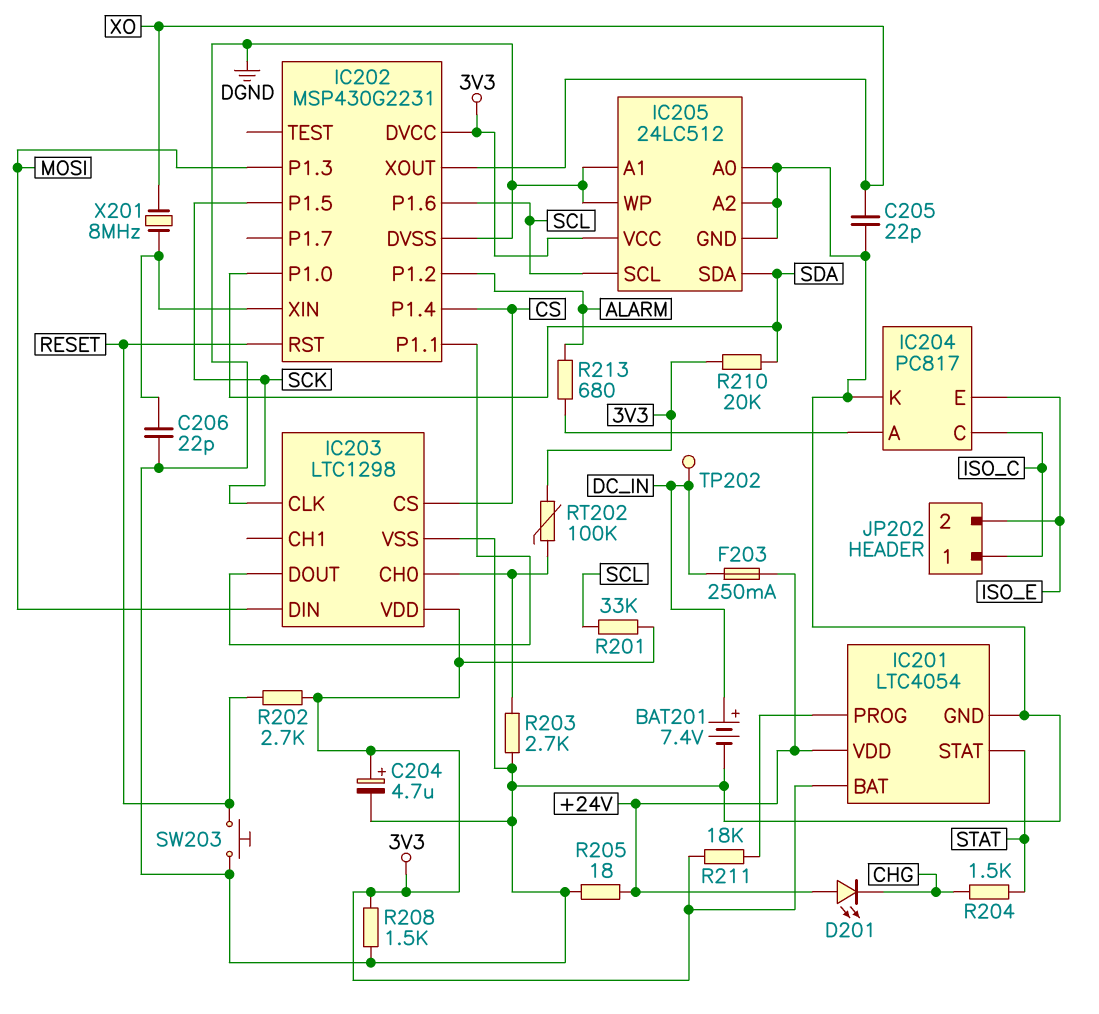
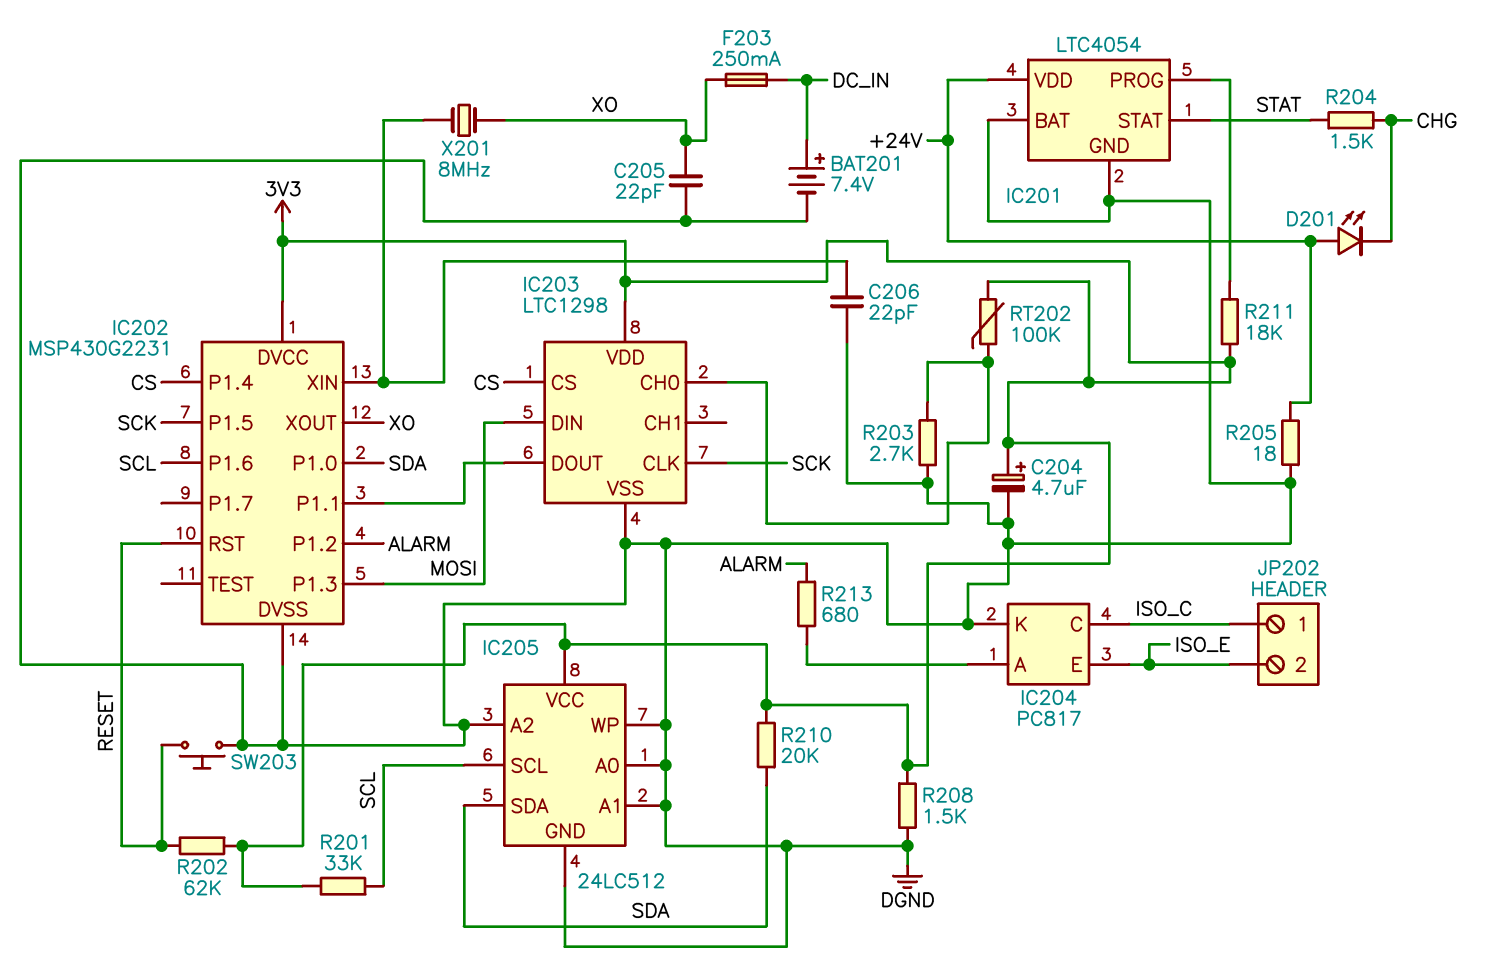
F203: 250mA (+24V, DC_IN) -> 250mA (DC_IN, XO)
IC201 pin BAT: 3V3 -> DGND
R202: 2.7k (3V3, RESET) -> 62k (3V3, RESET)
TP202: test point (DC_IN) -> none

